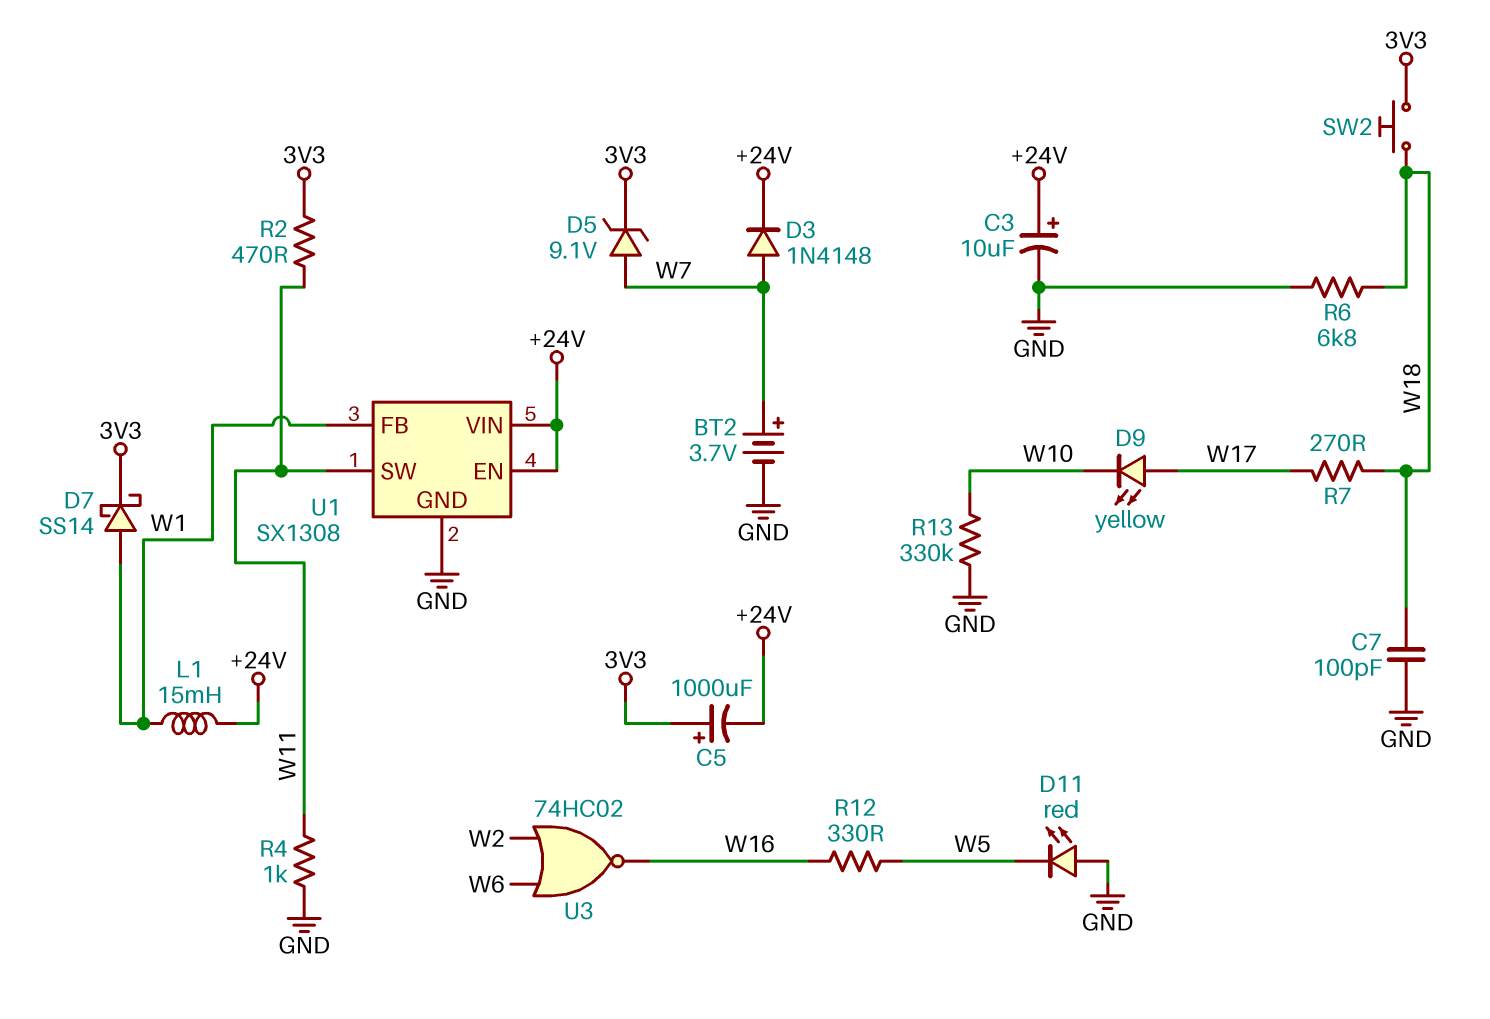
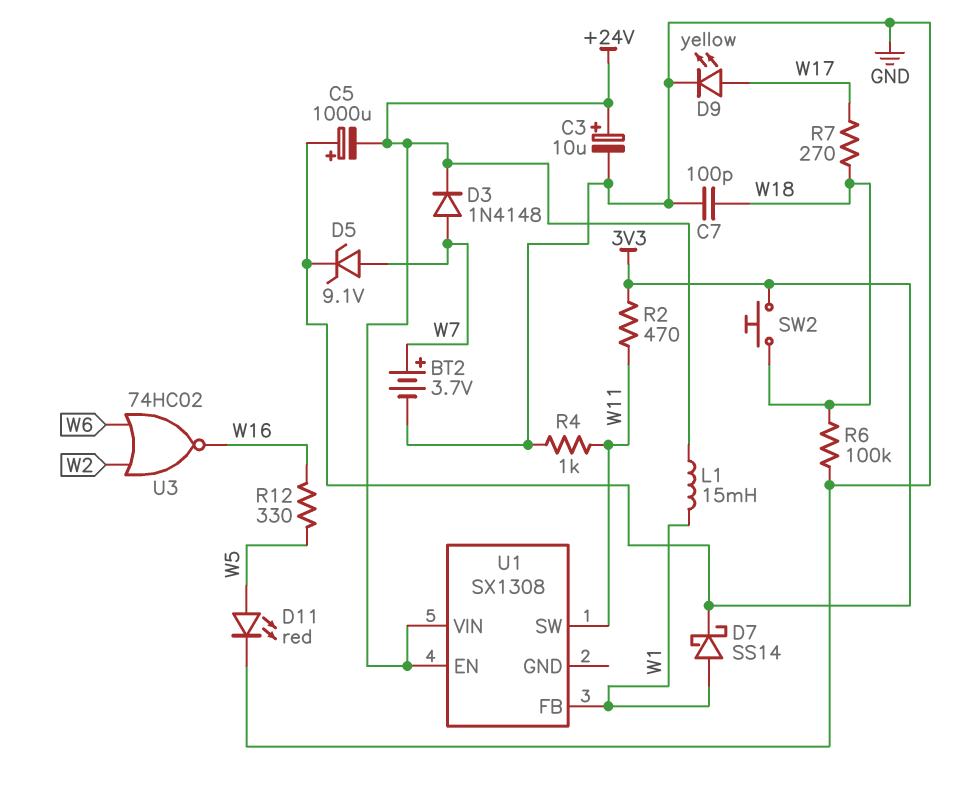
D9: LED yellow (A W17, K W10) -> LED yellow (A W17, K GND)
D11: LED red (A GND, K W5) -> LED red (A W5, K GND)
R6: 6.8k (GND, W18) -> 100k (GND, W18)
R13: 330k (GND, W10) -> none
U1 pin GND: GND -> none

